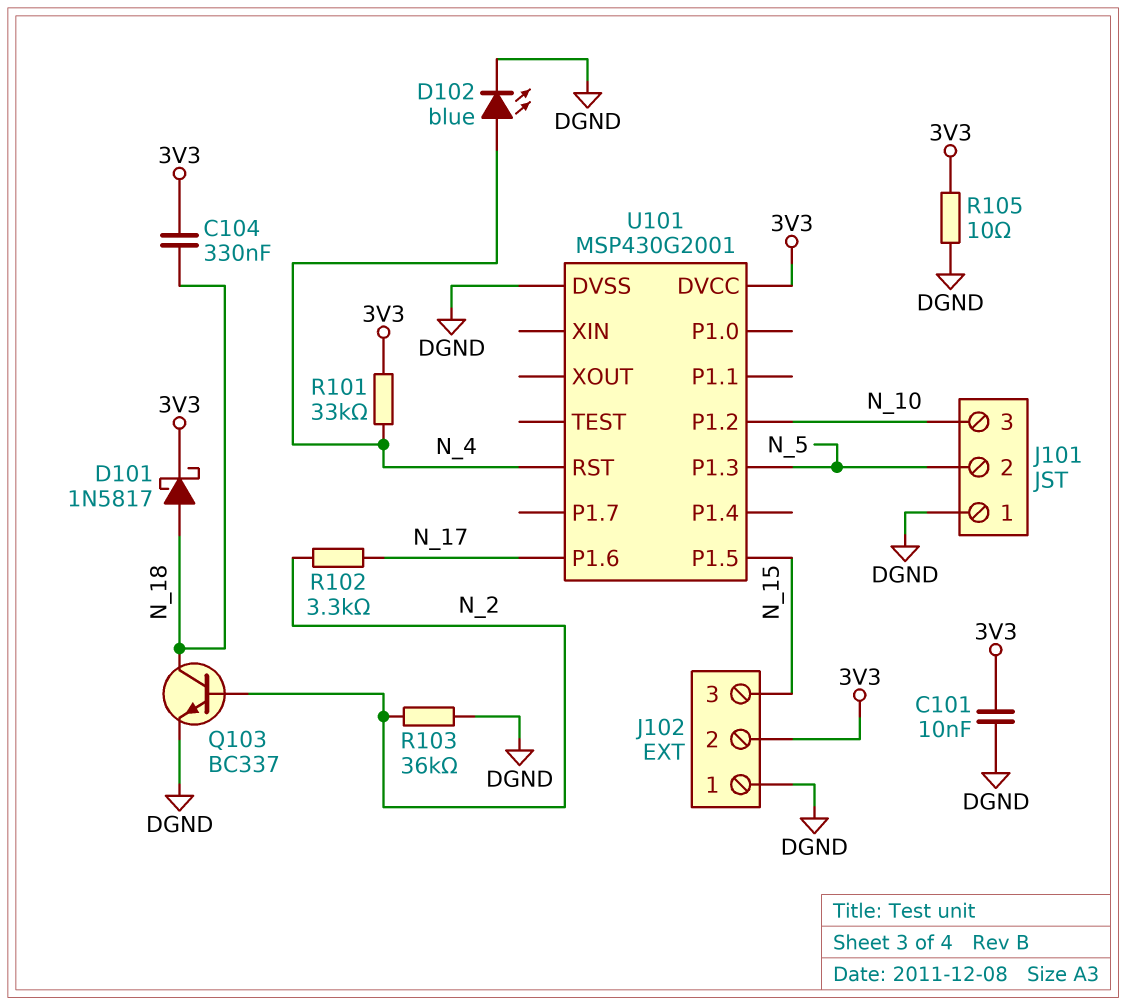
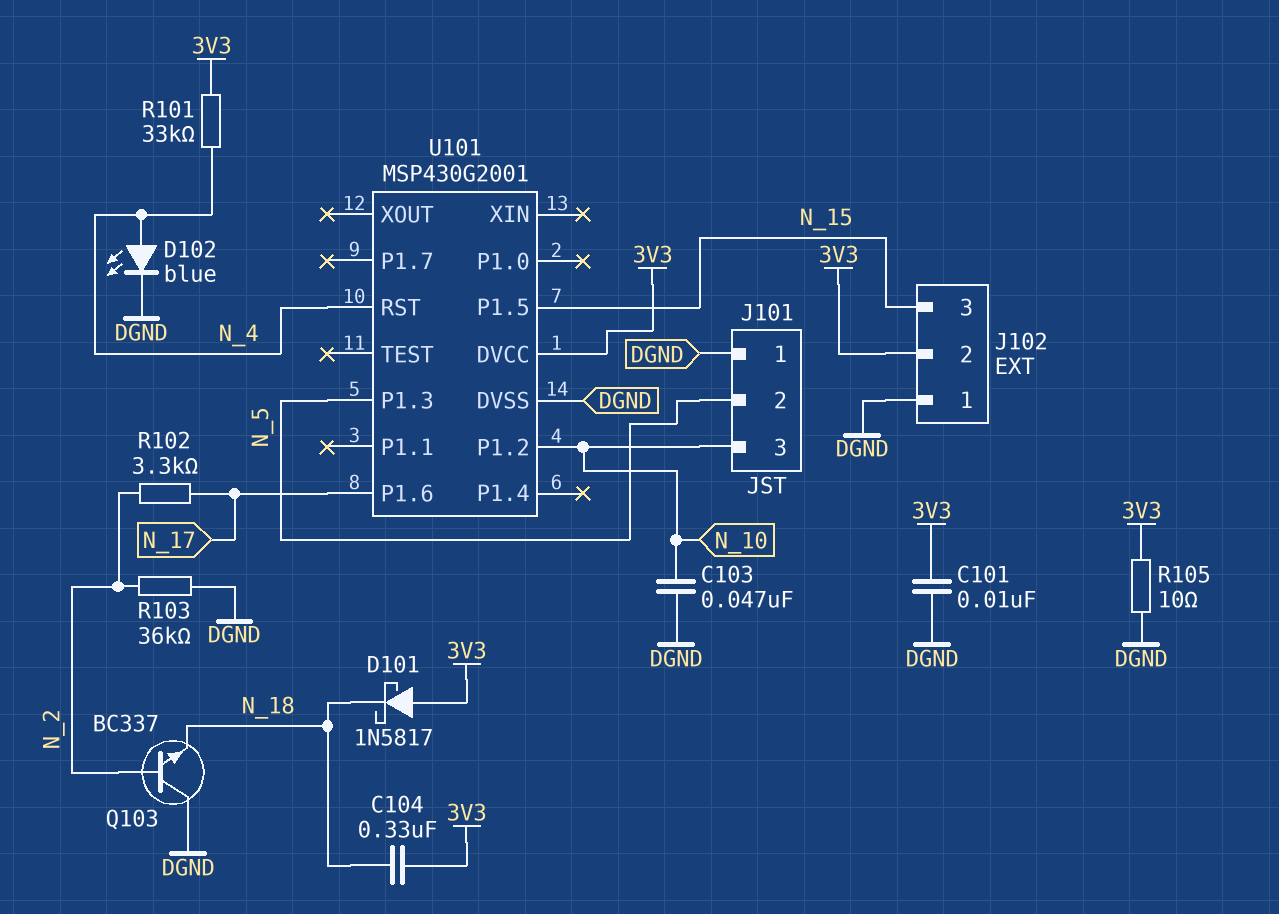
C103: none -> 47nF (DGND, N_10)
D101: schottky 1N5817 (A N_18, K 3V3) -> schottky 1N5817 (A 3V3, K N_18)
Q103: NPN BC337 (B N_2, C N_18, E DGND) -> NPN BC337 (B N_2, C DGND, E N_18)

